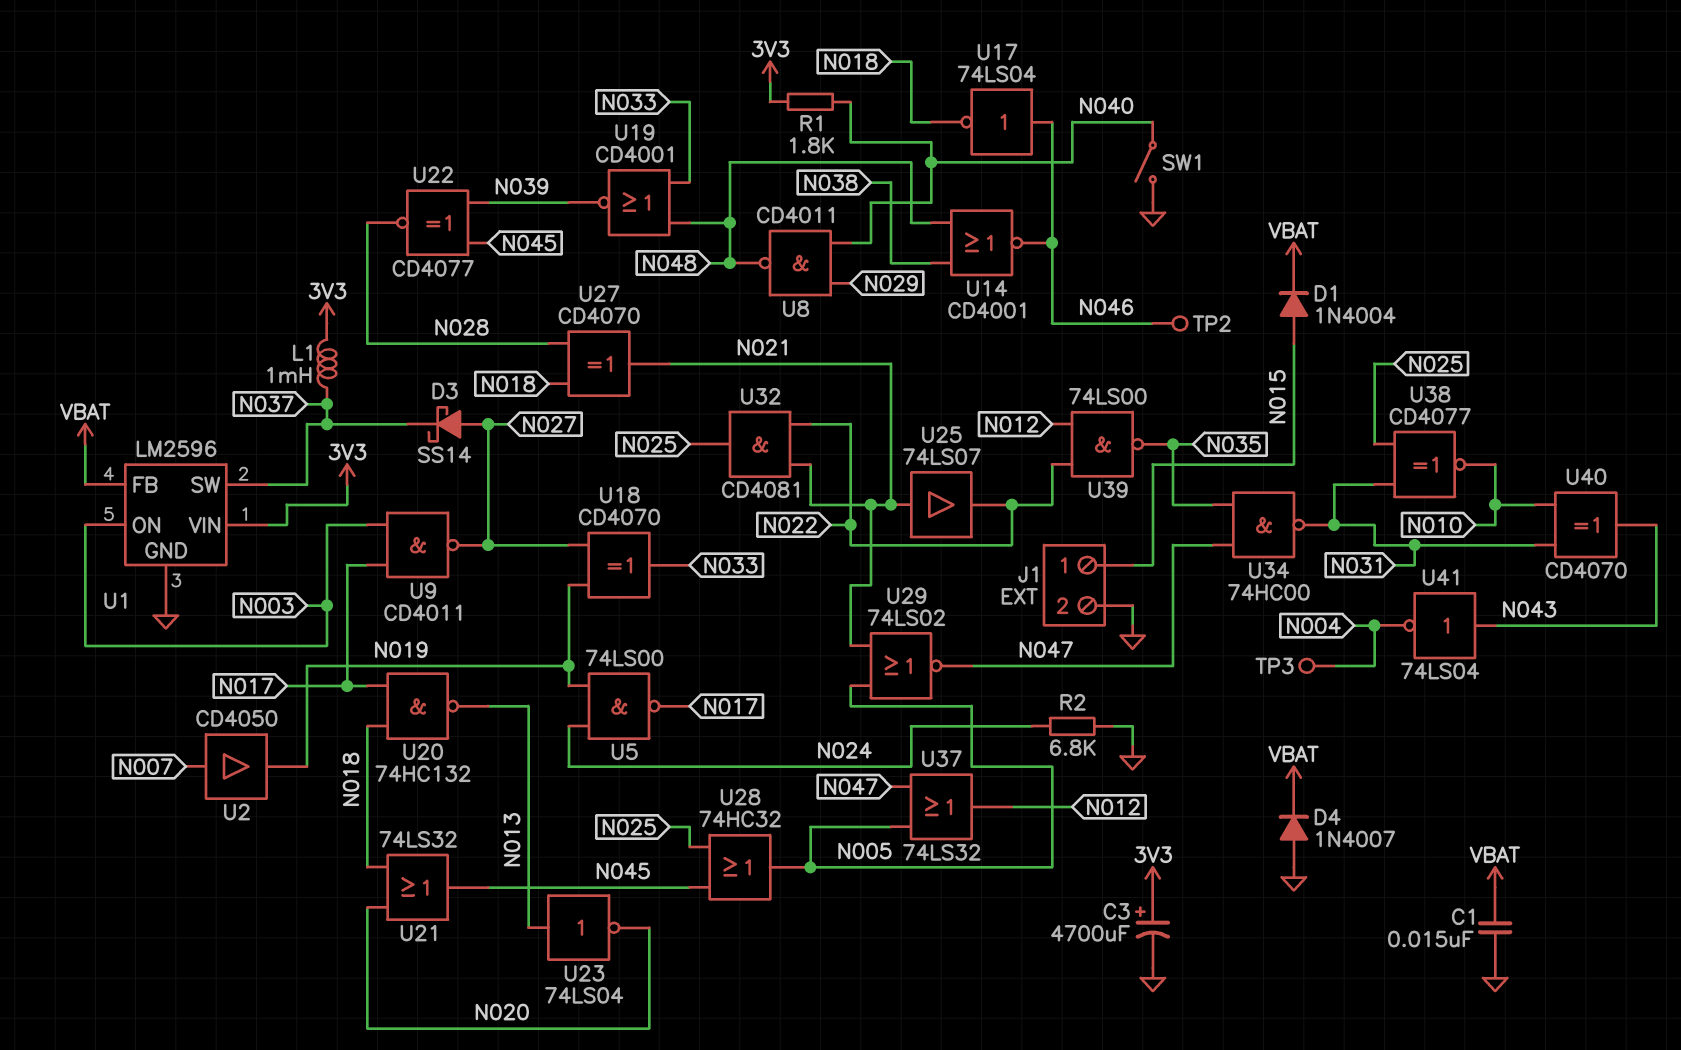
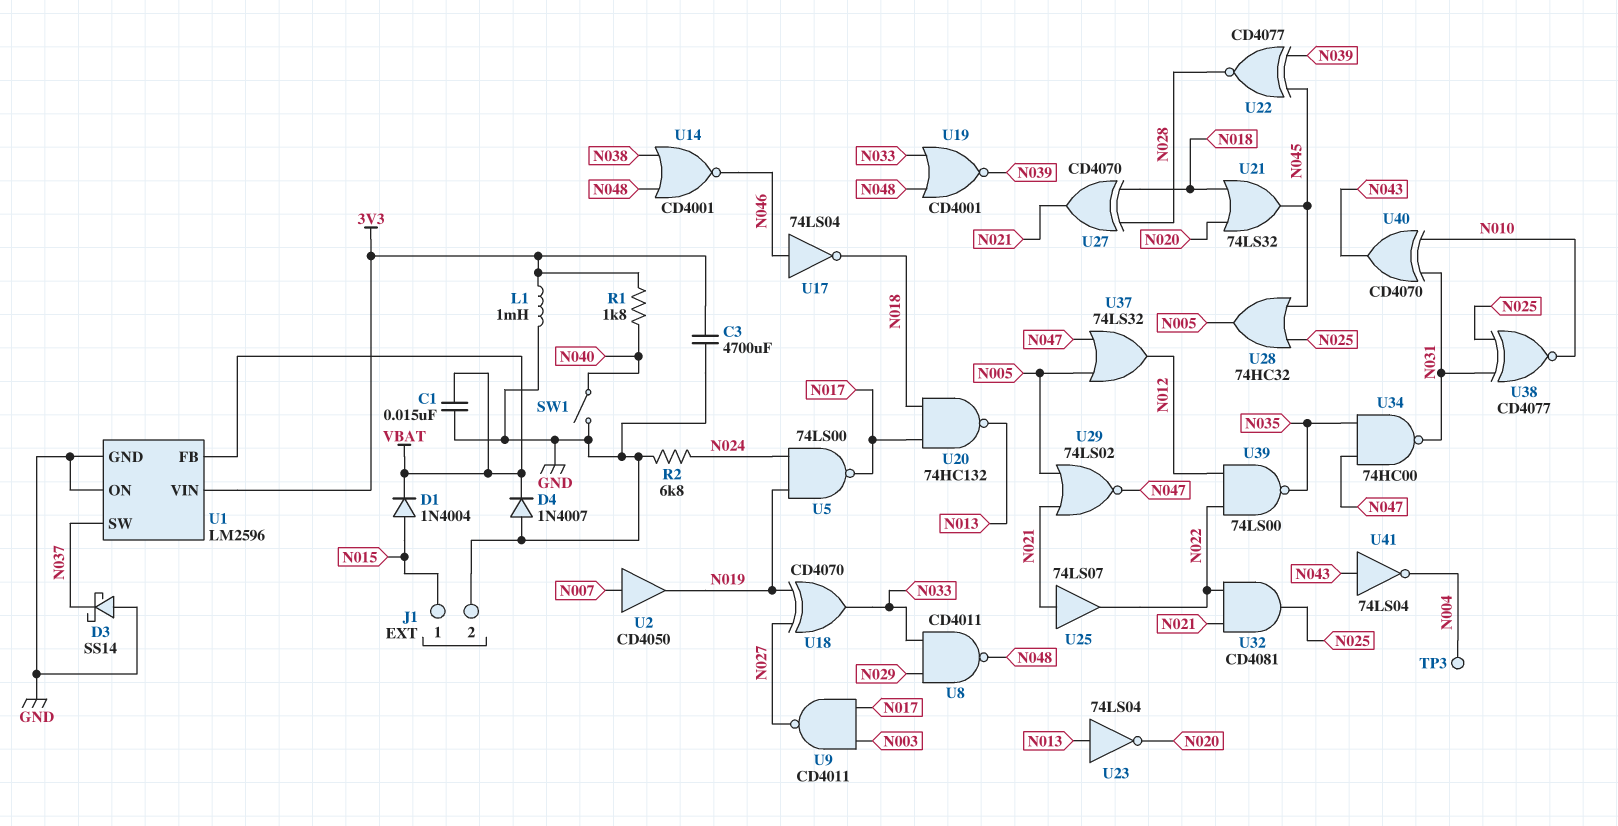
C3: 4700uF (plus 3V3, minus GND) -> 4700uF (3V3, GND)
D3: schottky SS14 (A N027, K N037) -> schottky SS14 (A GND, K N037)
L1: 1mH (3V3, N037) -> 1mH (3V3, GND)
TP2: test point (N046) -> none
U1 pin ON: N003 -> GND
U8: NAND CD4011 (in N029, in N040, out N048) -> NAND CD4011 (in N029, in N033, out N048)

